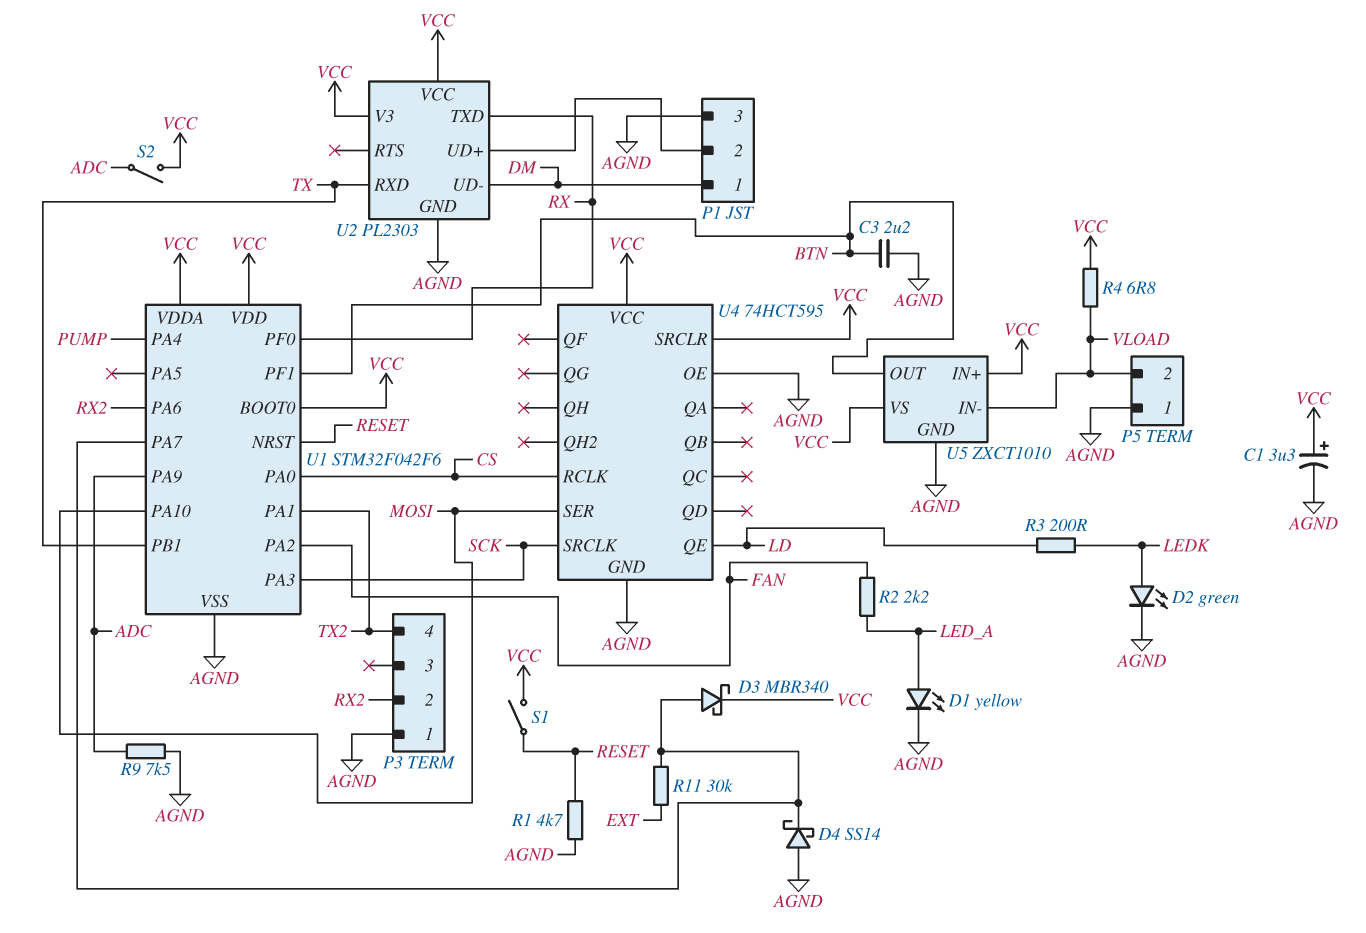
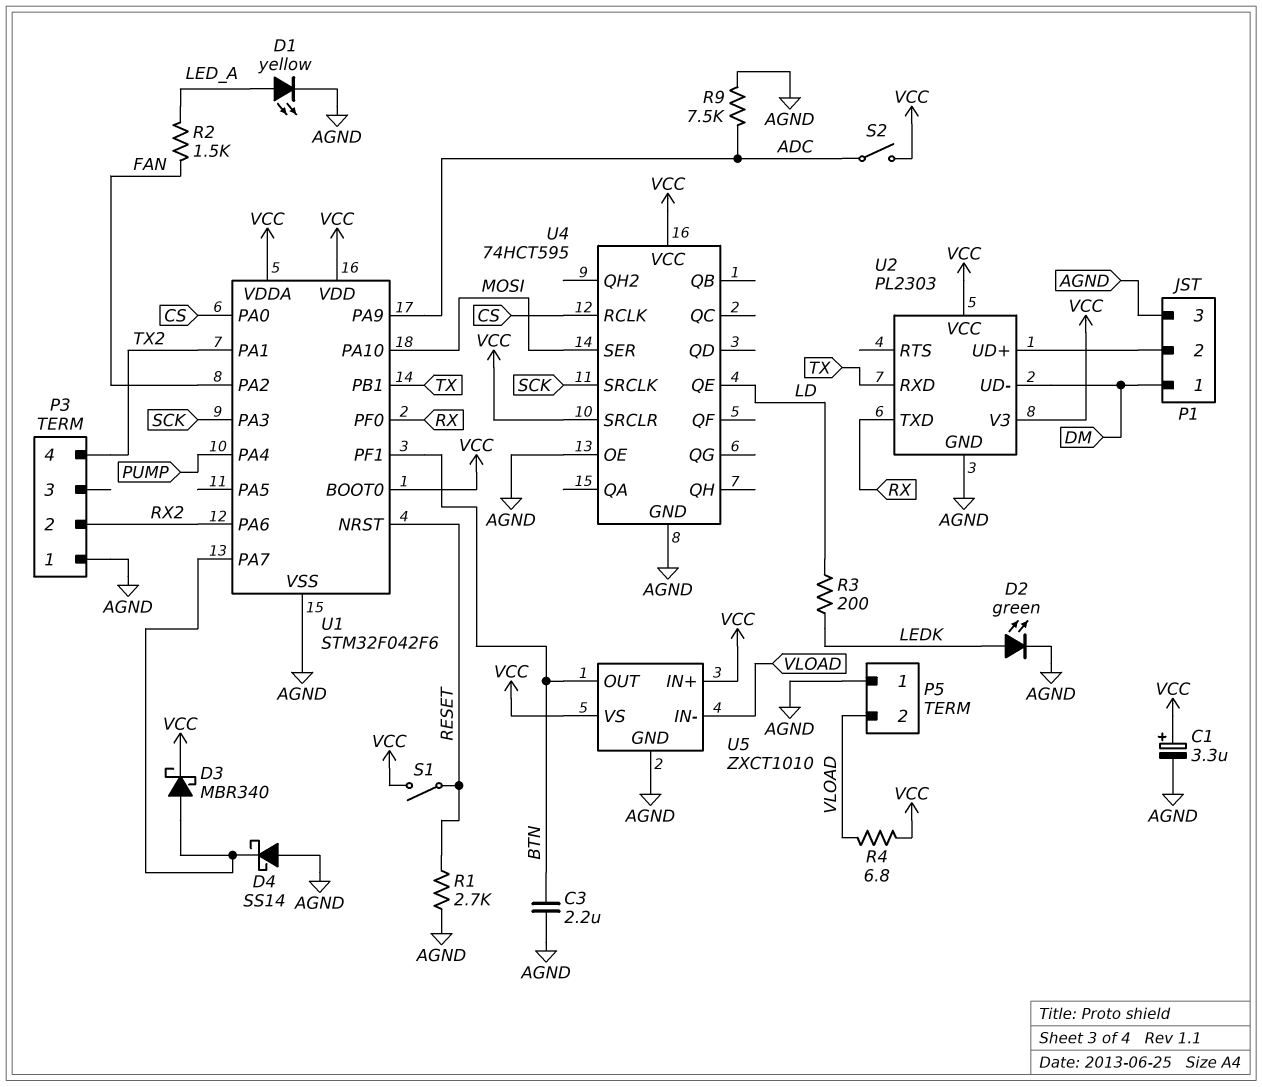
R1: 4.7k (AGND, RESET) -> 2.7k (AGND, RESET)
R2: 2.2k (FAN, LED_A) -> 1.5k (FAN, LED_A)
R11: 30k (EXT, U1/PA7) -> none

